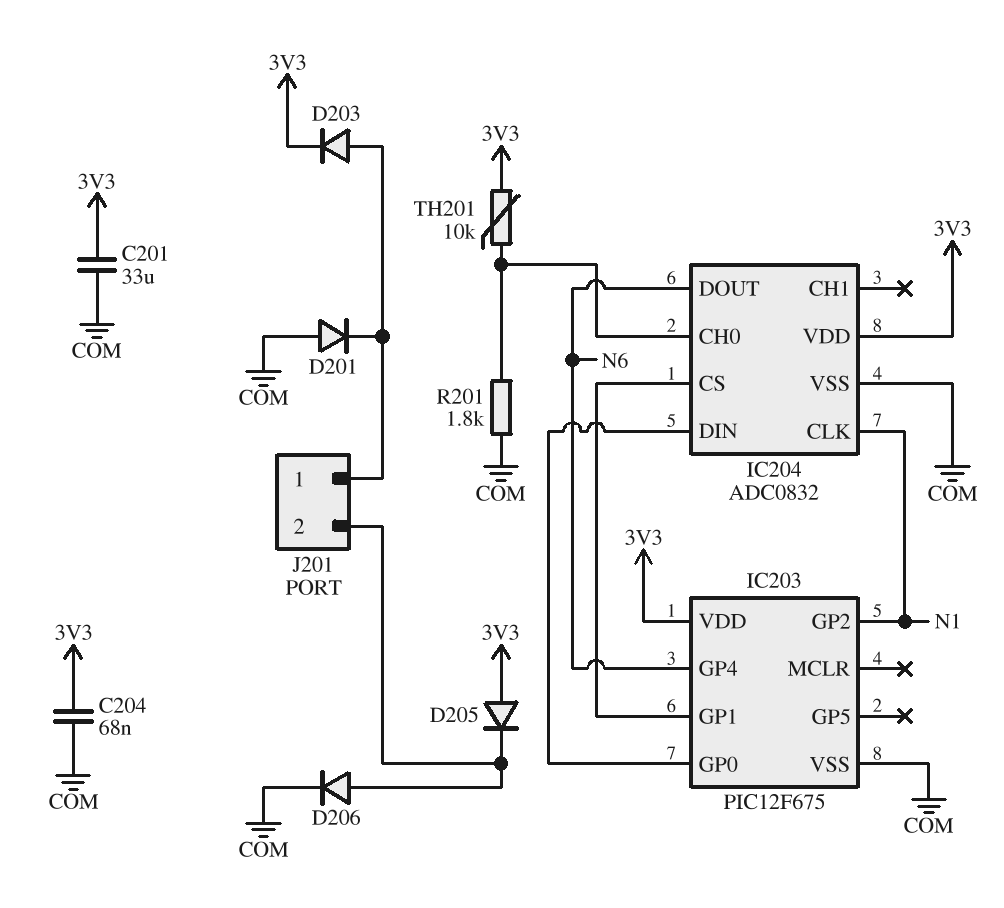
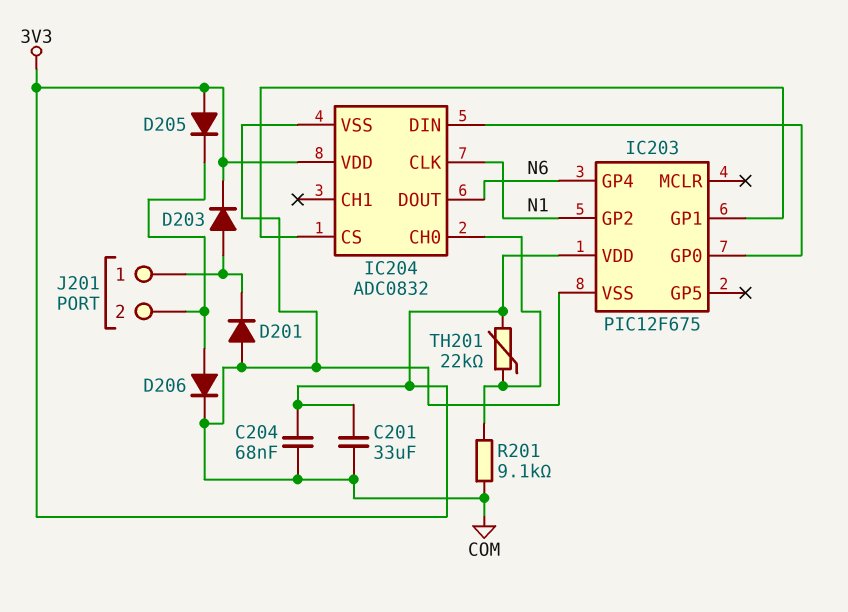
R201: 1.8k (COM, IC204/CH0) -> 9.1k (COM, IC204/CH0)
TH201: 10k (3V3, IC204/CH0) -> 22k (3V3, IC204/CH0)

